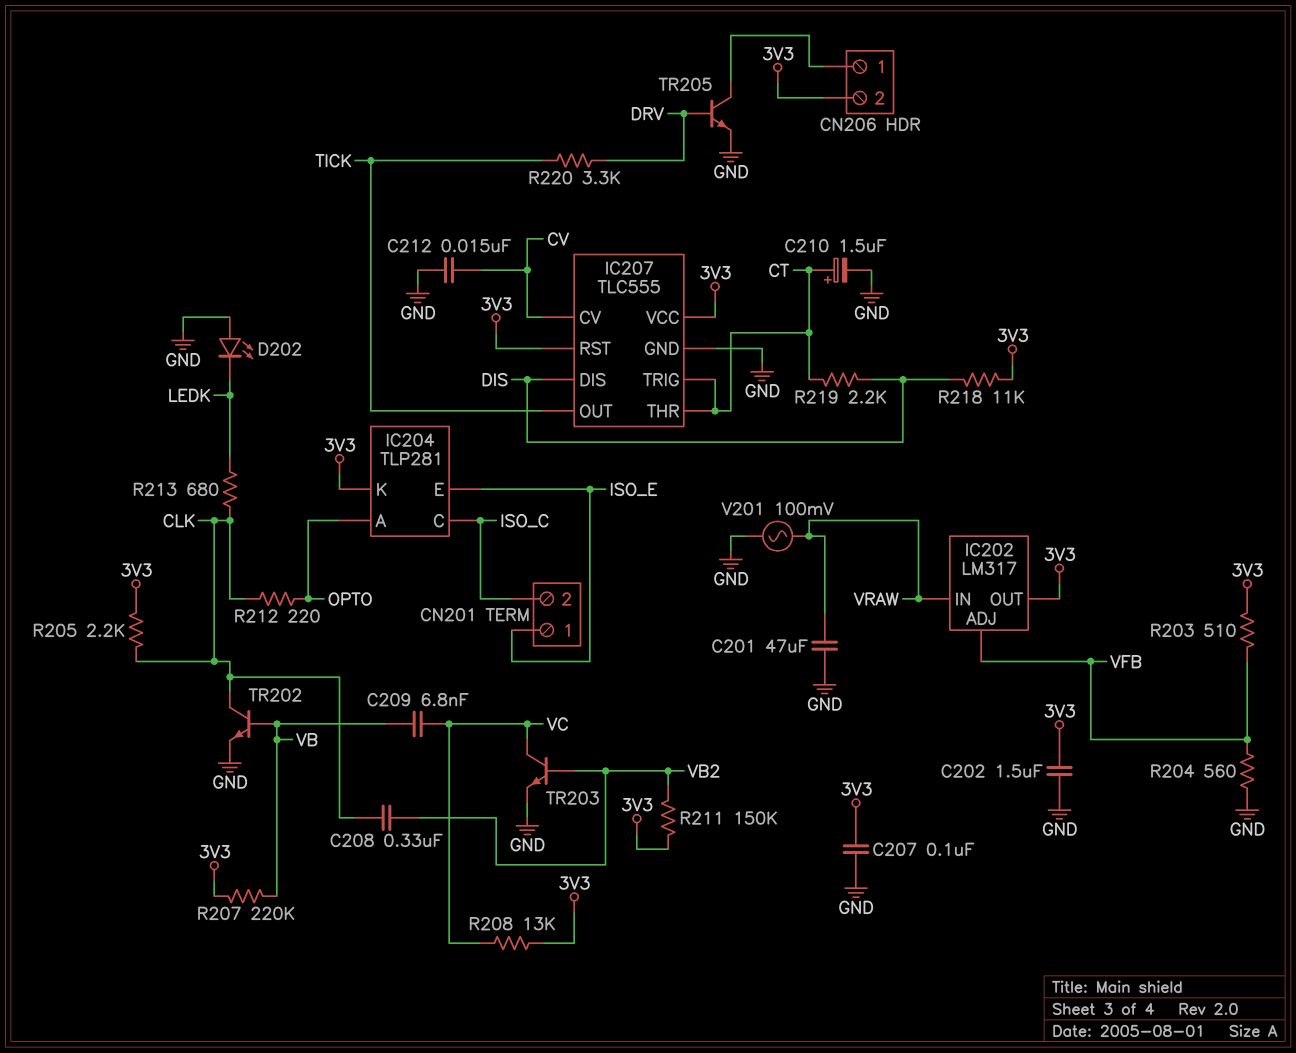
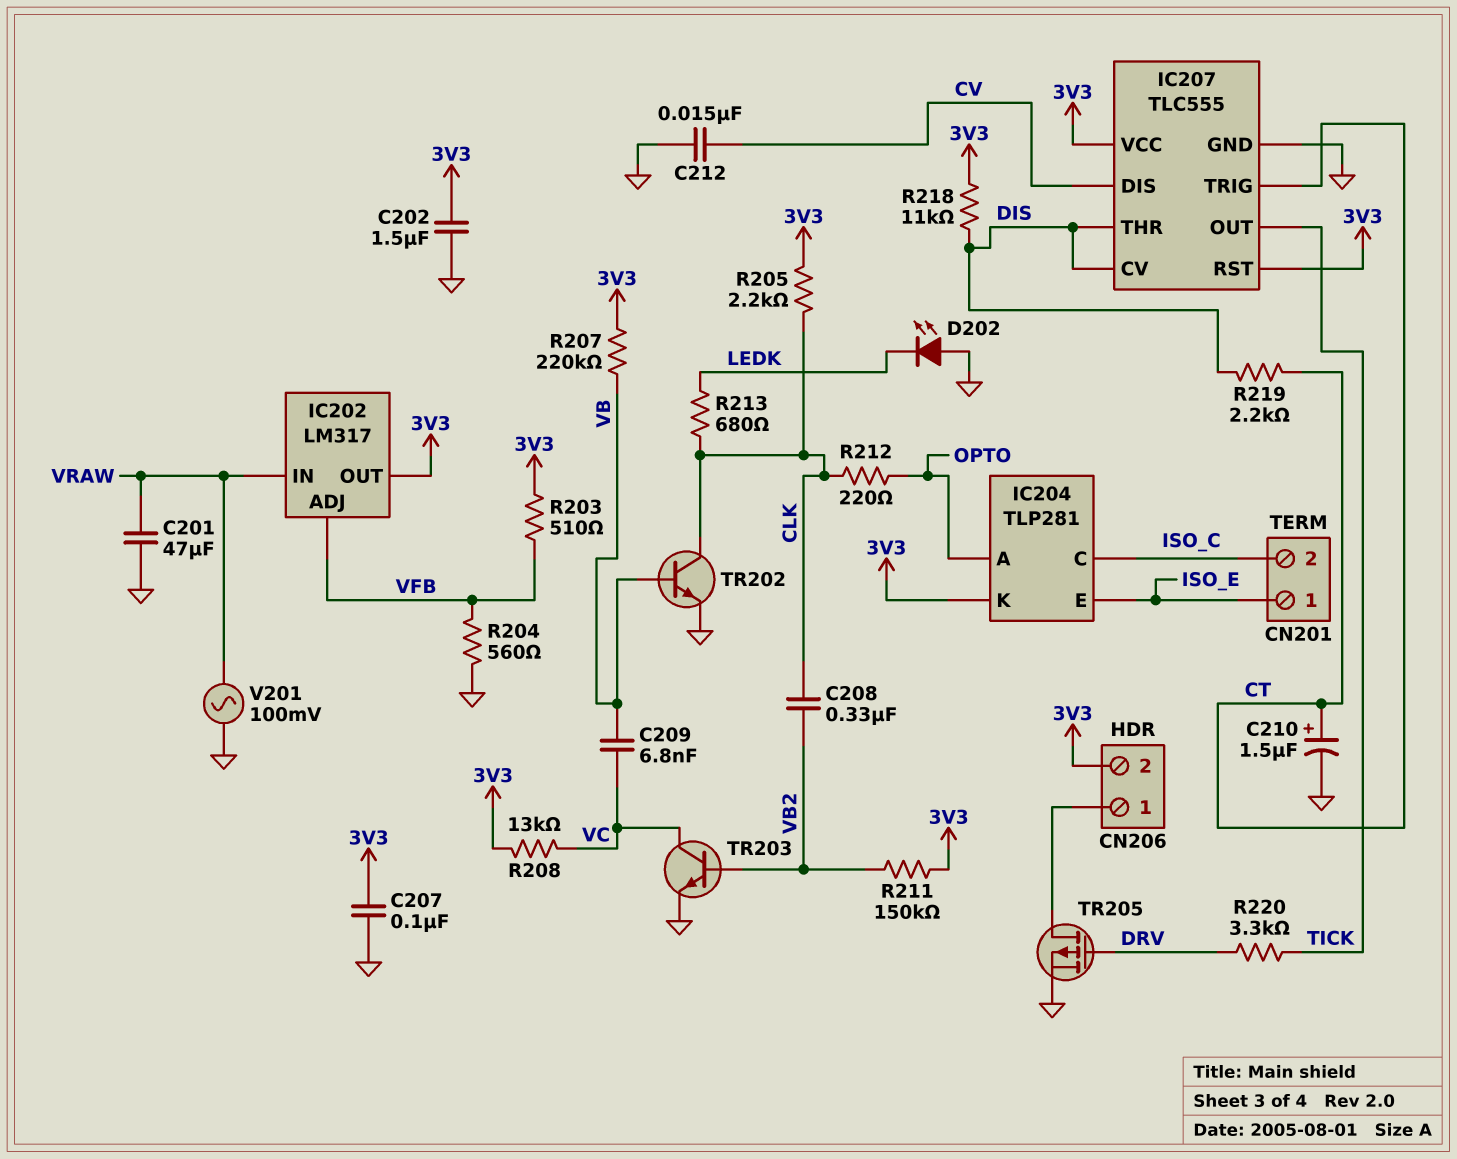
IC207 pin CV: CV -> DIS
IC207 pin DIS: DIS -> CV
IC207 pin THR: CT -> DIS
TR205: NPN (B DRV, C CN206/1, E GND) -> PMOS (G DRV, D CN206/1, S GND)

